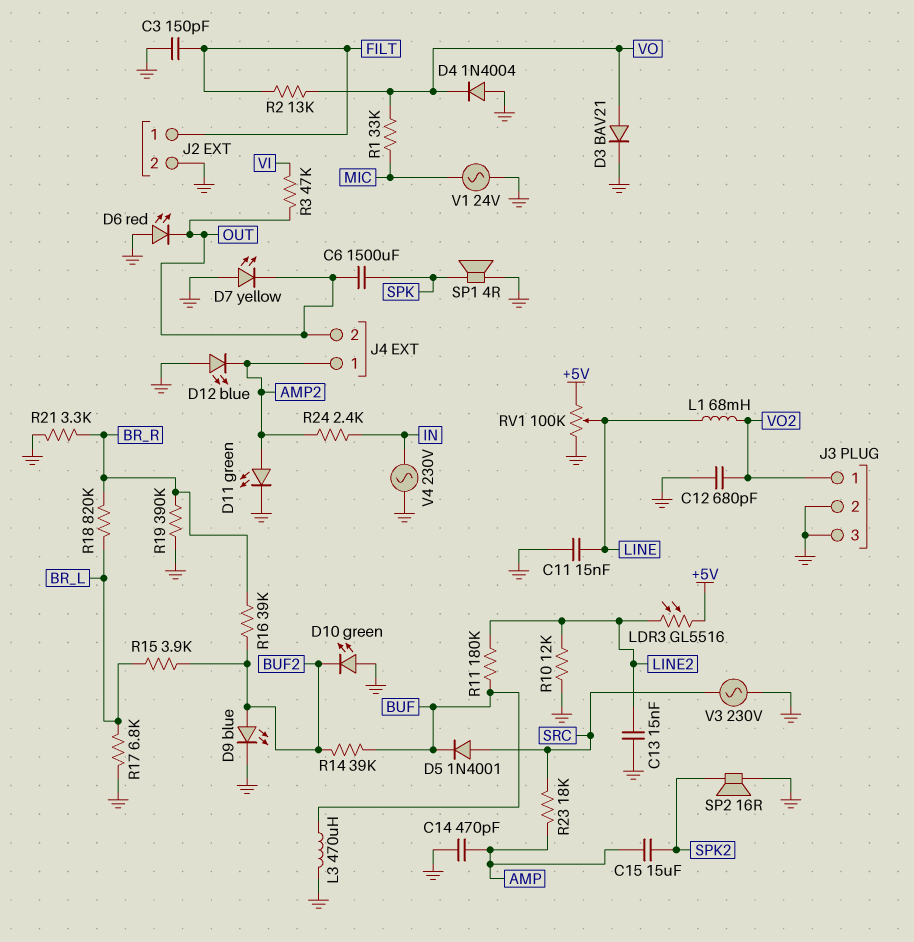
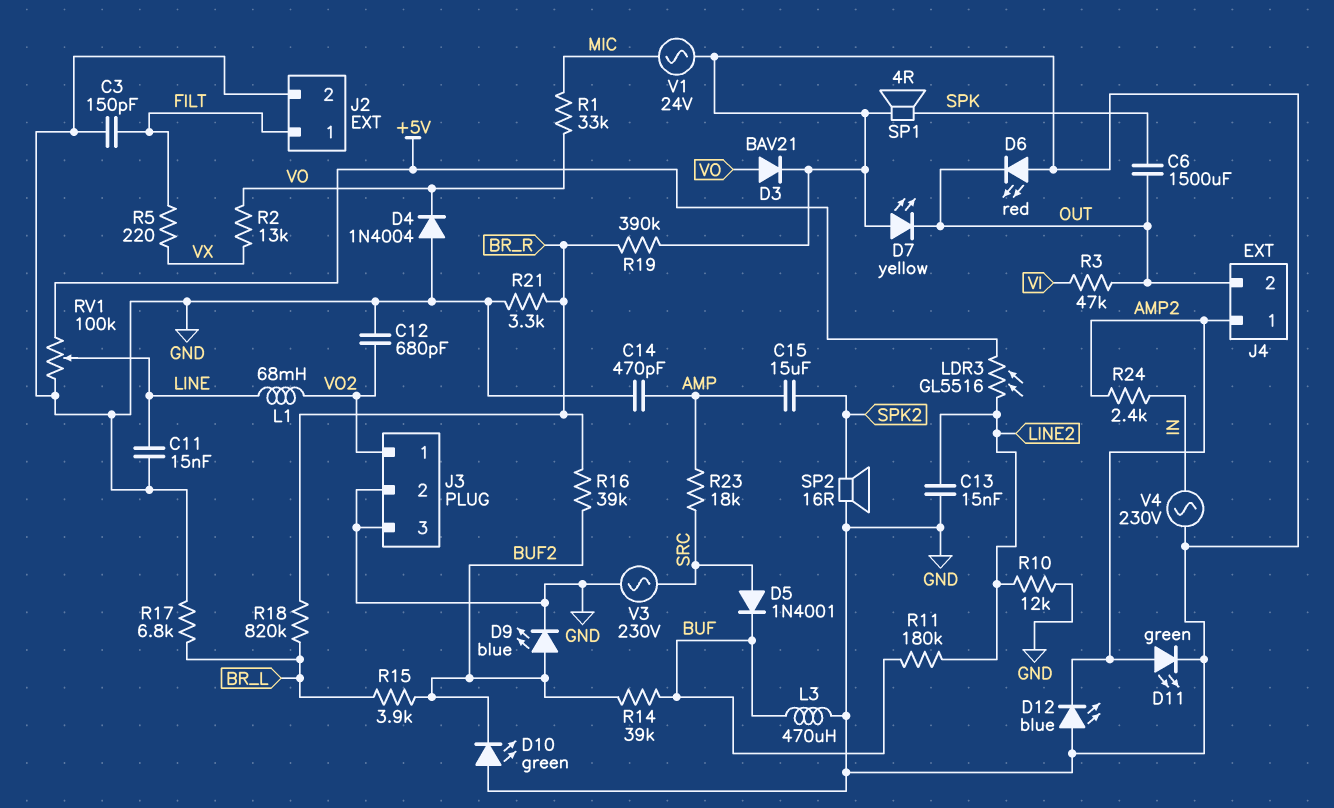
R2: 13k (FILT, VO) -> 13k (VO, VX)
R5: none -> 220 (FILT, VX)

